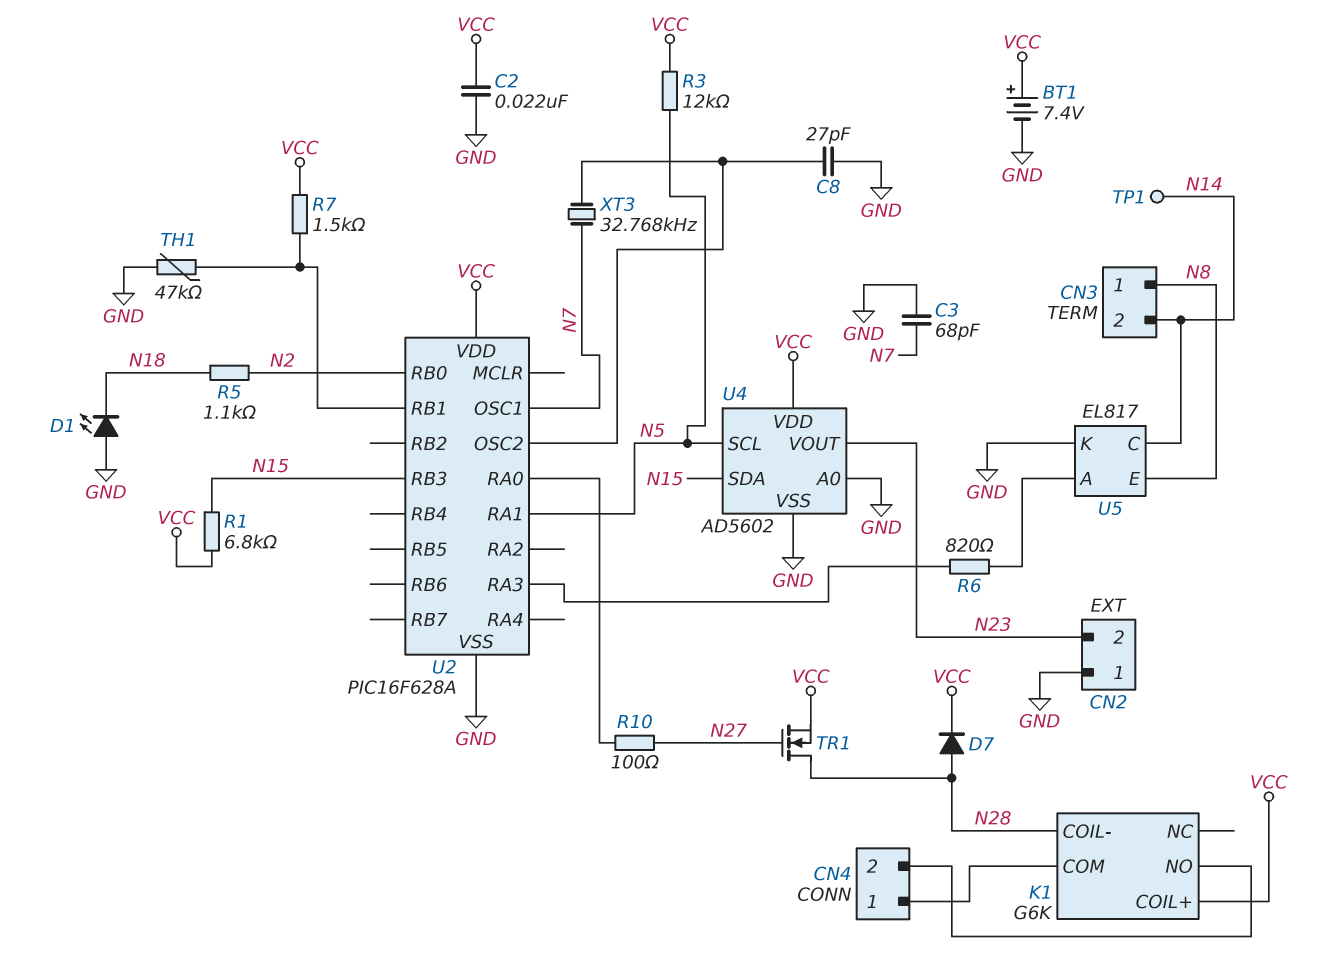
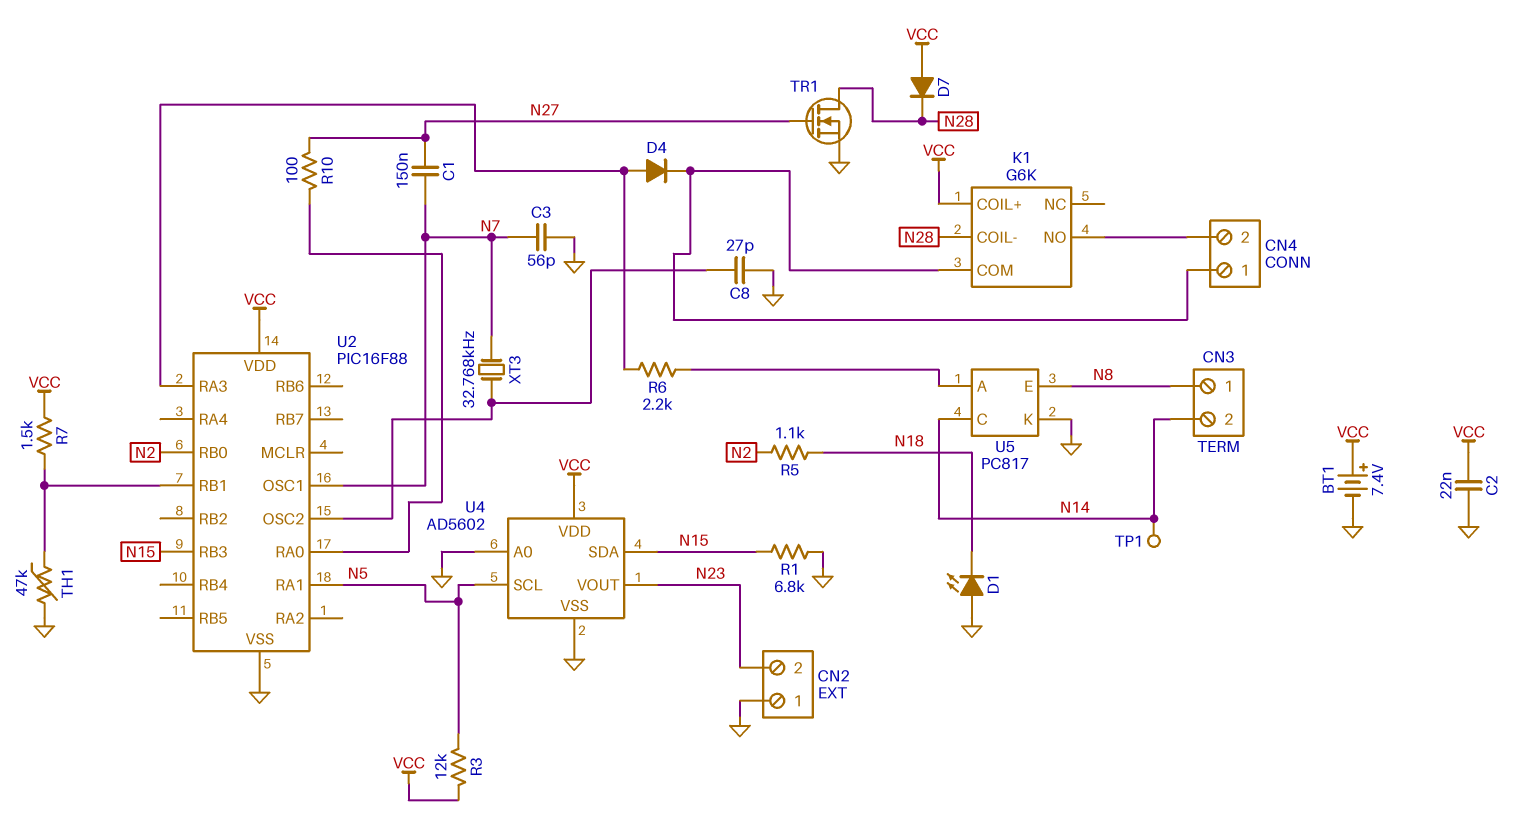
C1: none -> 150nF (N7, N27)
C3: 68pF (GND, N7) -> 56pF (GND, N7)
D4: none -> diode (A U2/RA3, K CN4/1)
D7: diode (A N28, K VCC) -> diode (A VCC, K N28)
R1: 6.8k (N15, VCC) -> 6.8k (GND, N15)
R6: 820 (U2/RA3, U5/A) -> 2.2k (U2/RA3, U5/A)
TR1: NMOS (G N27, D N28, S VCC) -> NMOS (G N27, D N28, S GND)
U2: PIC16F628A -> PIC16F88
U5: EL817 -> PC817

